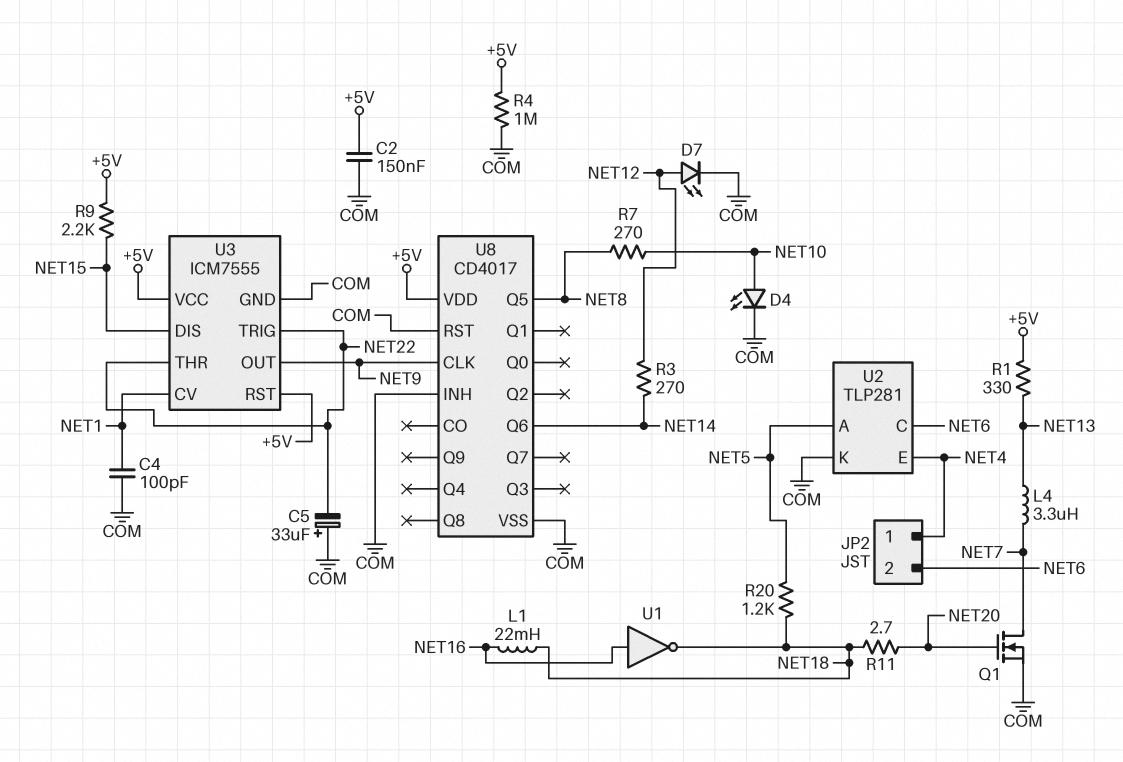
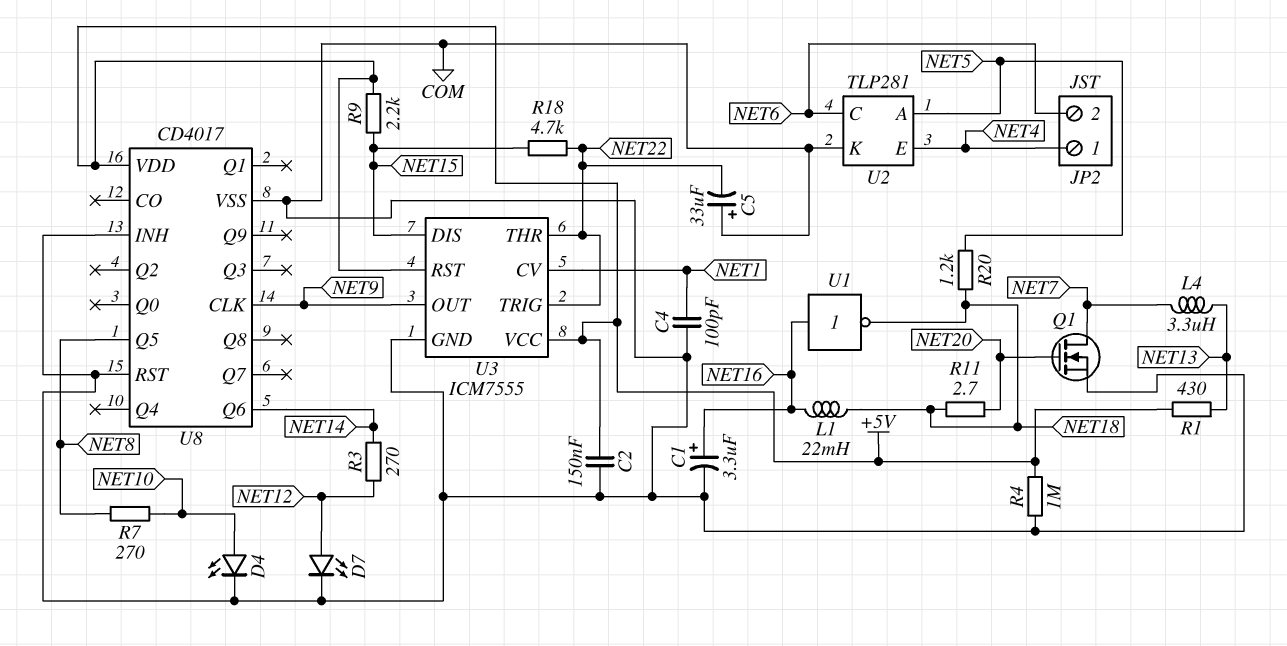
C1: none -> 3.3uF (plus NET16, minus COM)
R1: 330 (+5V, NET13) -> 430 (+5V, NET13)
R18: none -> 4.7k (NET15, NET22)

